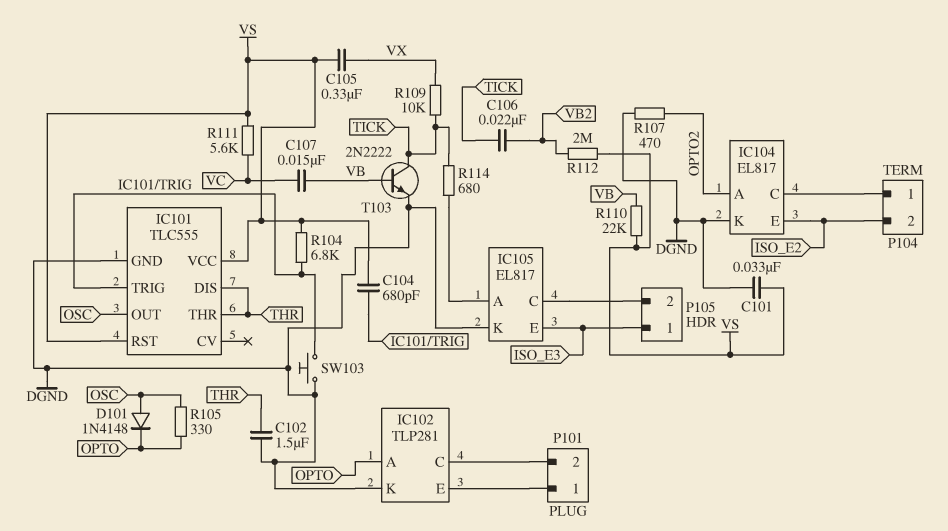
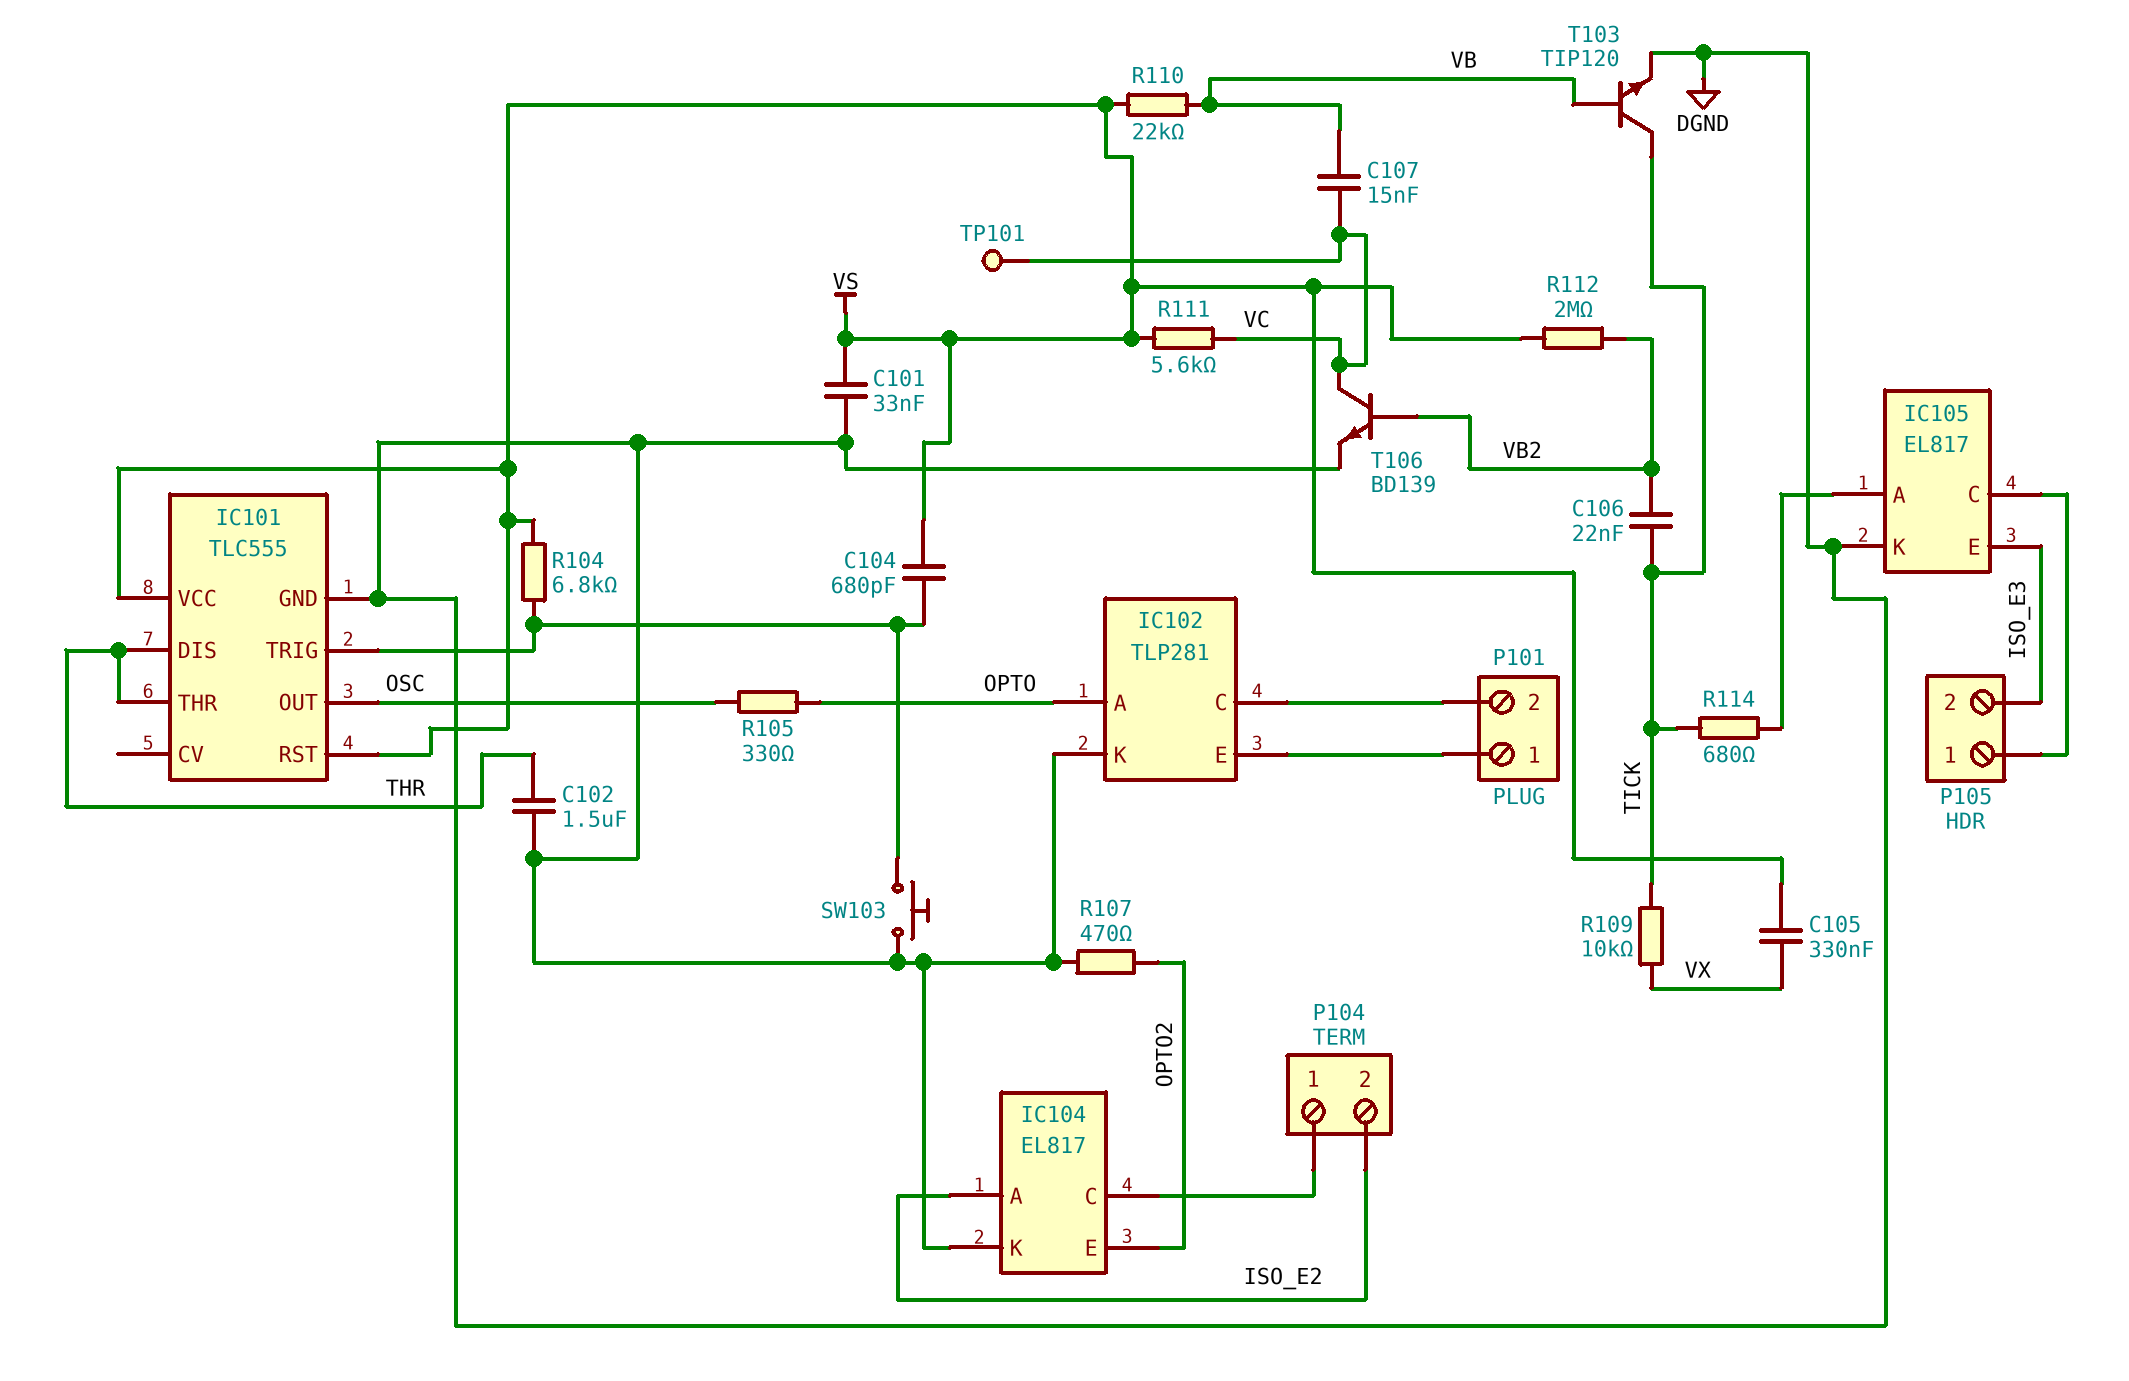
D101: diode 1N4148 (A OSC, K OPTO) -> none
IC104 pin A: OPTO2 -> ISO_E2
IC104 pin E: ISO_E2 -> OPTO2
P105 pin 1: ISO_E3 -> IC105/C
P105 pin 2: IC105/C -> ISO_E3
T103: NPN 2N2222 (B VB, C TICK, E DGND) -> NPN TIP120 (B VB, C TICK, E DGND)
T106: none -> NPN BD139 (B VB2, C VC, E DGND)
TP101: none -> test point (VC)

